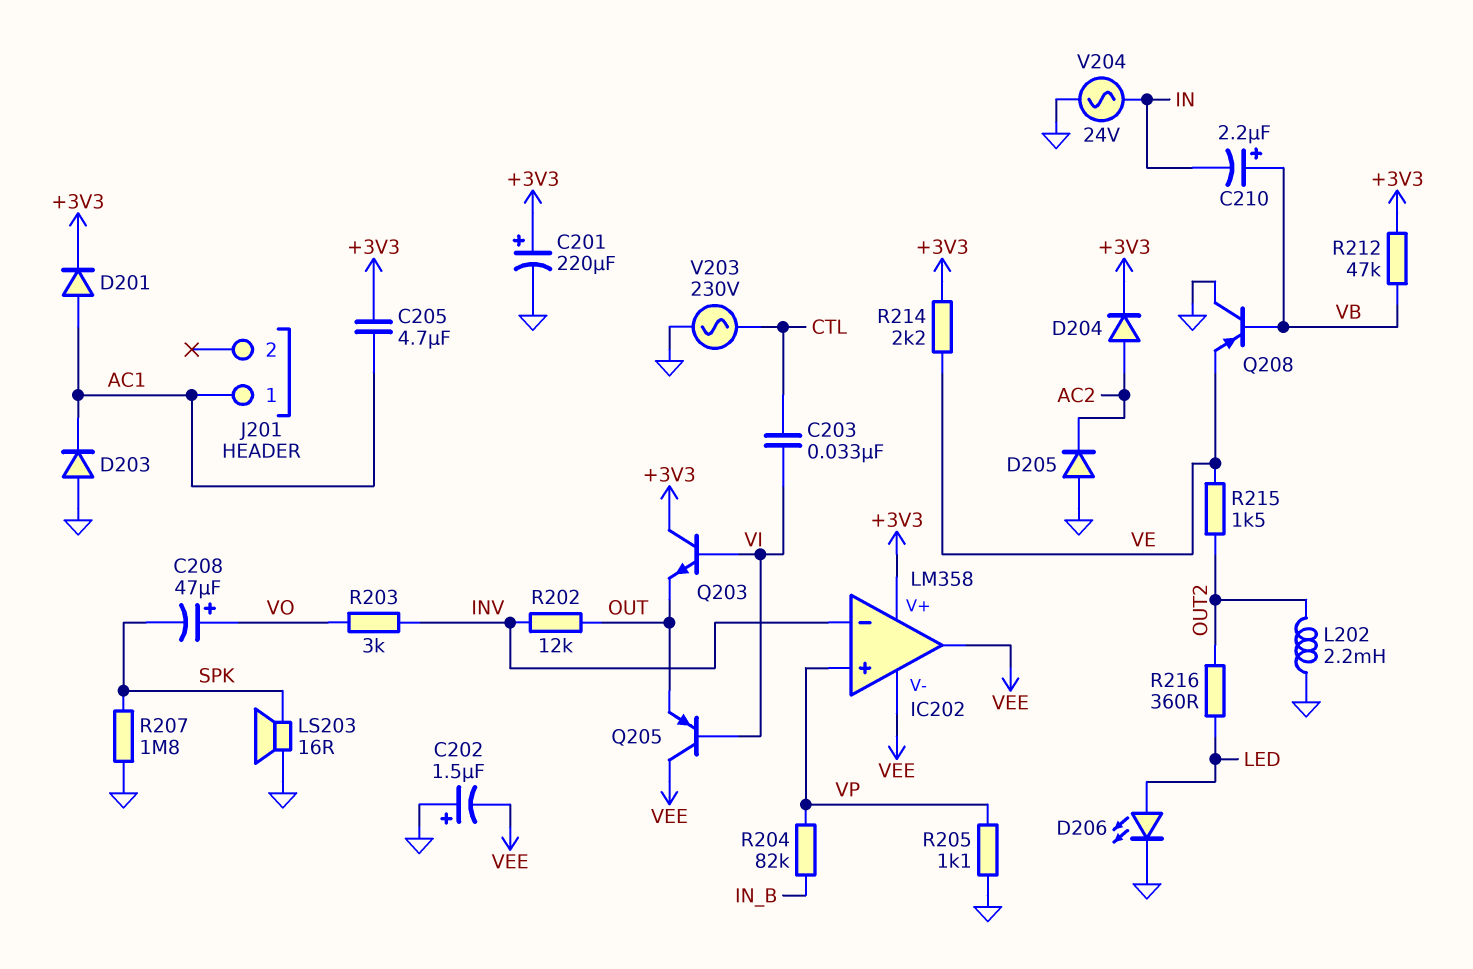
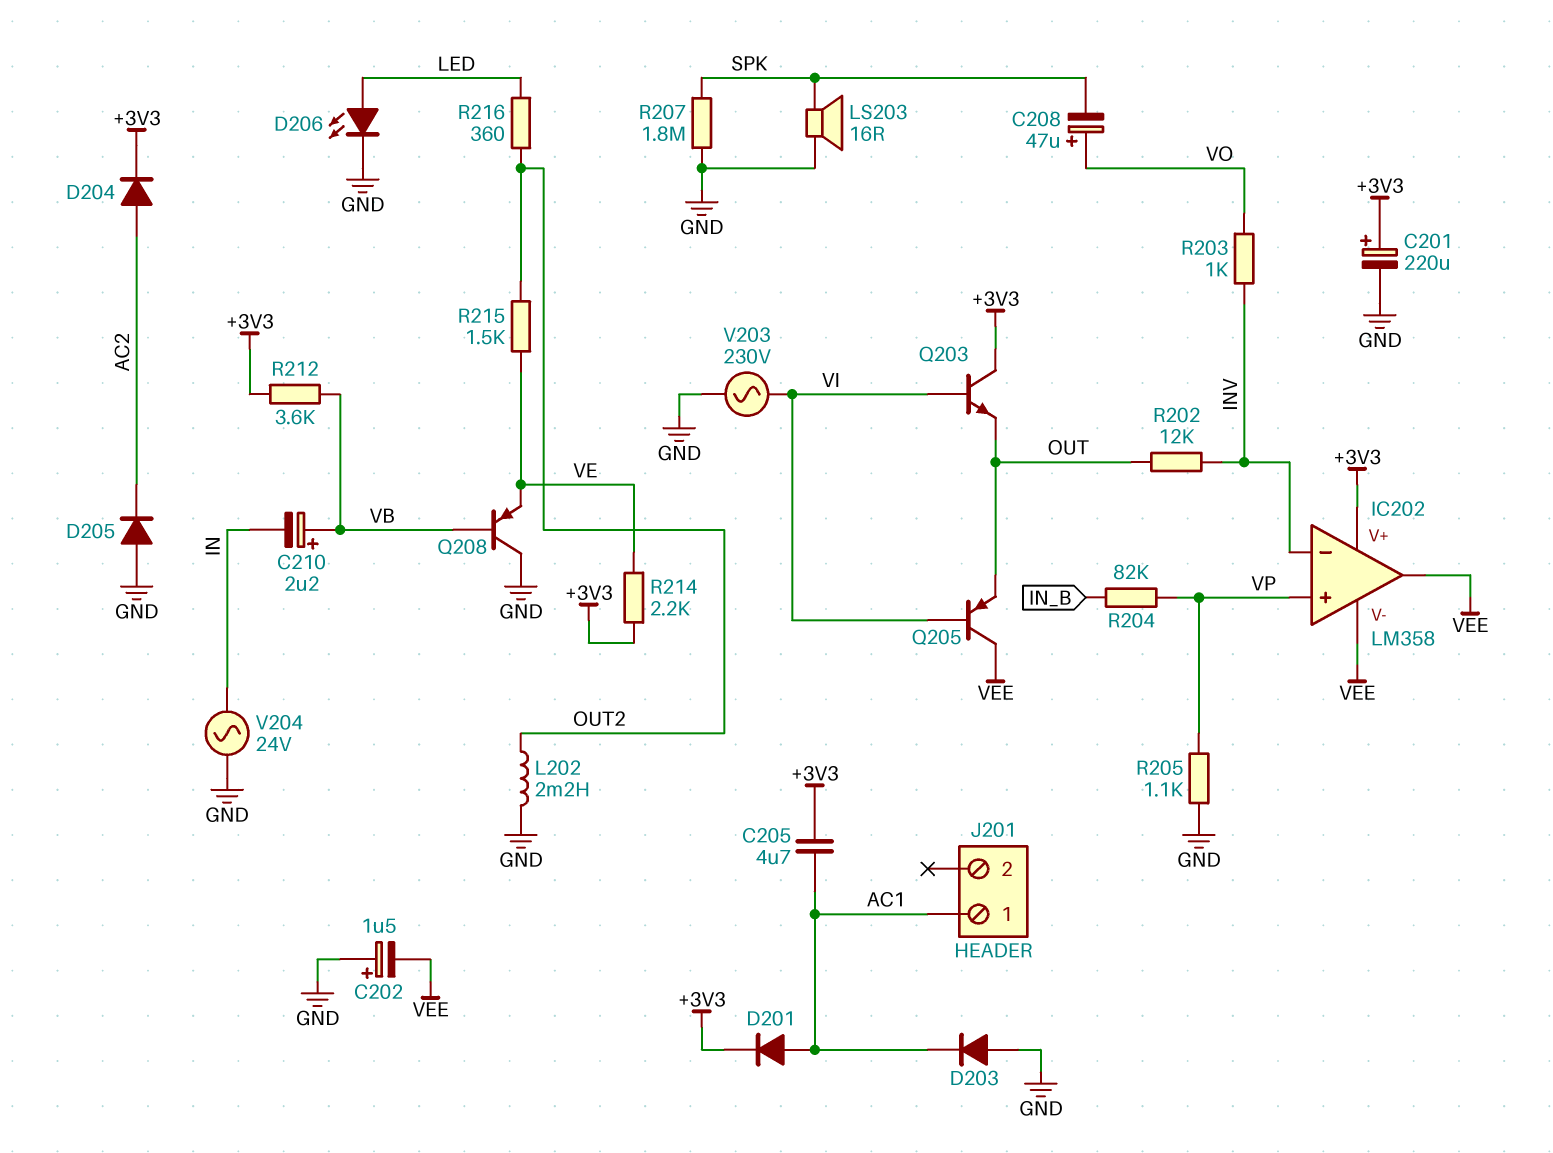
C203: 33nF (CTL, VI) -> none
R203: 3k (INV, VO) -> 1k (INV, VO)
R212: 47k (+3V3, VB) -> 3.6k (+3V3, VB)
V203: AC 230V (CTL, GND) -> AC 230V (GND, VI)

